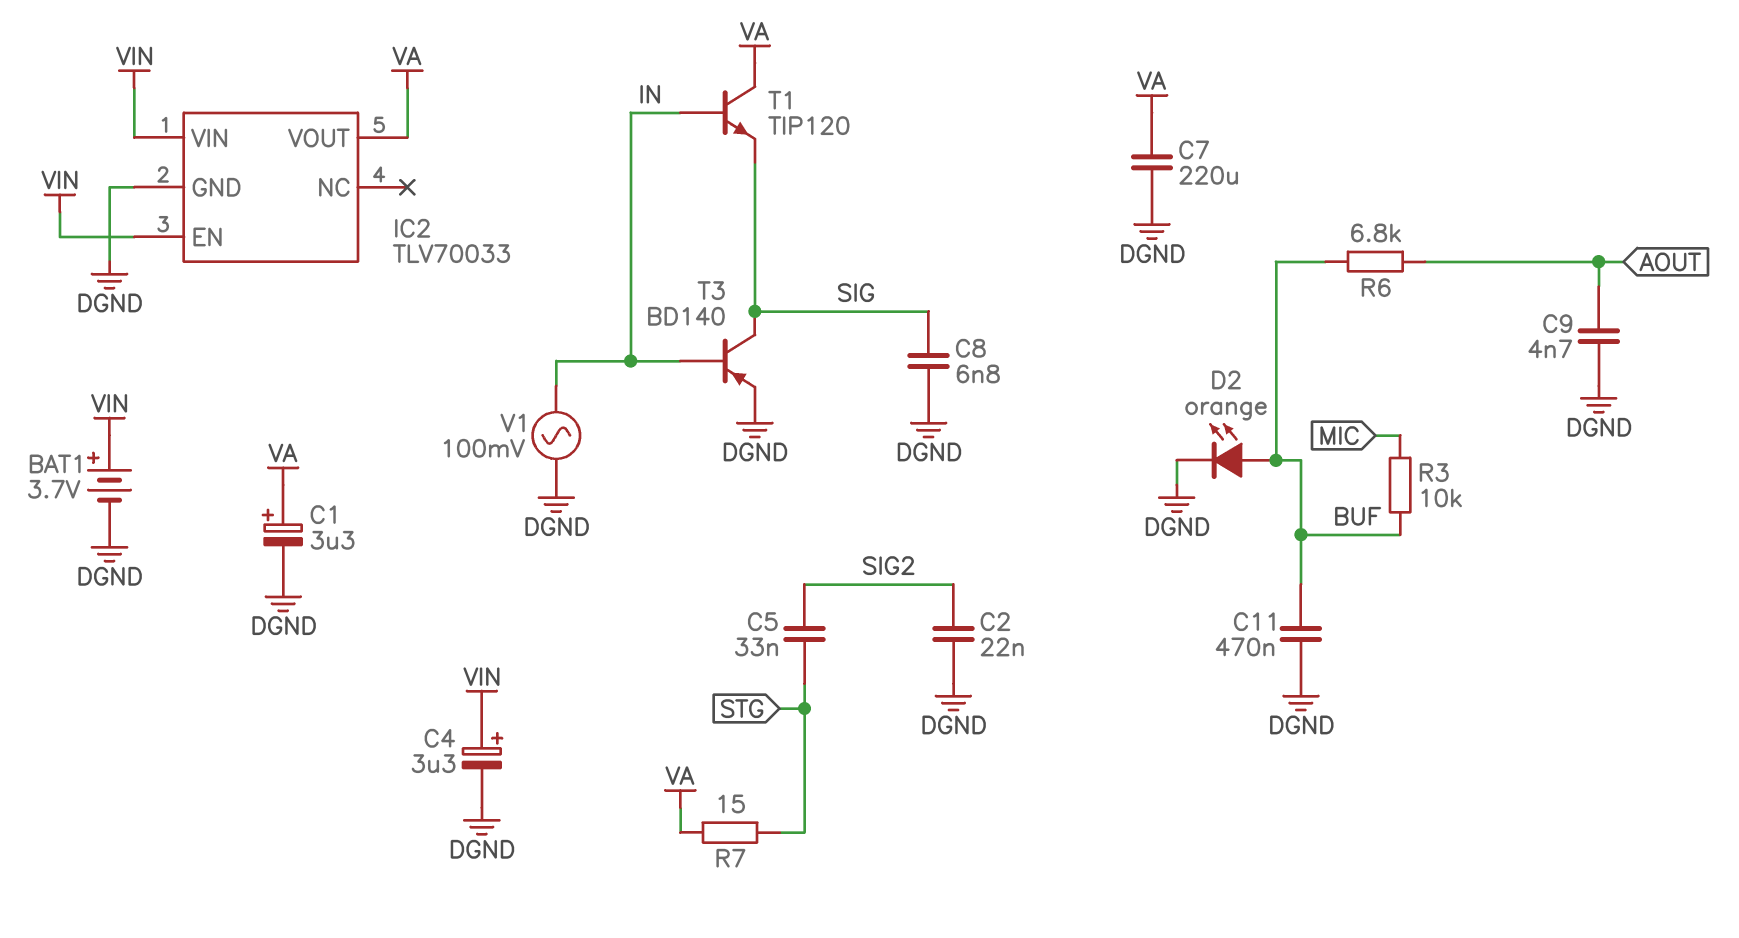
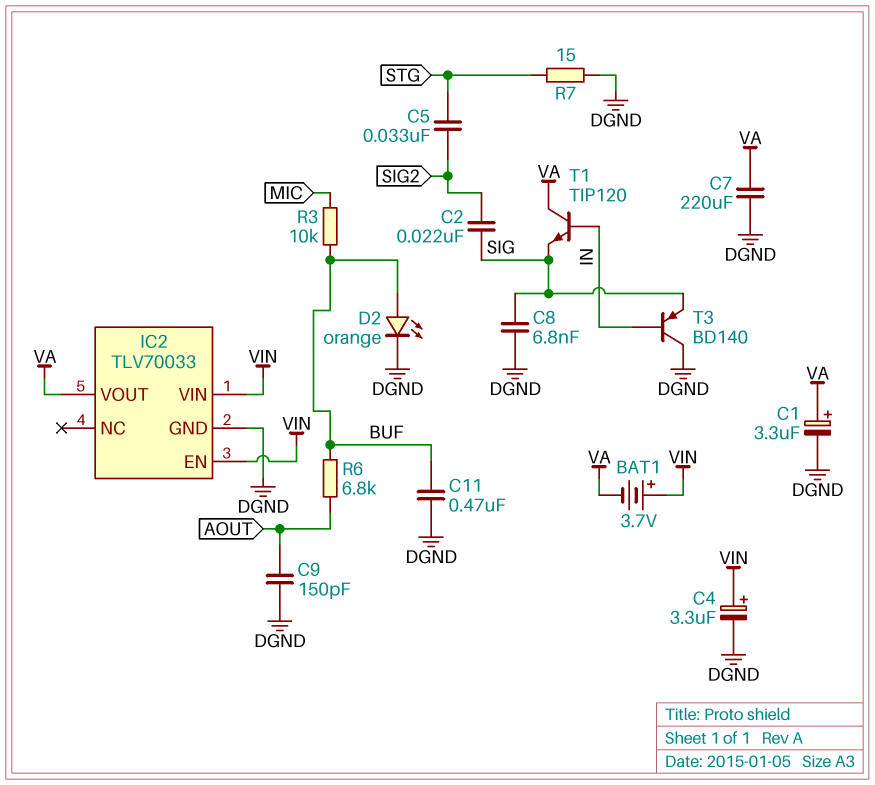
BAT1: 3.7V (plus VIN, minus DGND) -> 3.7V (plus VIN, minus VA)
C2: 22nF (DGND, SIG2) -> 22nF (SIG, SIG2)
C9: 4.7nF (AOUT, DGND) -> 150pF (AOUT, DGND)
R7: 15 (STG, VA) -> 15 (DGND, STG)
T3: PNP BD140 (B IN, C SIG, E DGND) -> PNP BD140 (B IN, C DGND, E SIG)
V1: AC 100mV (DGND, IN) -> none

